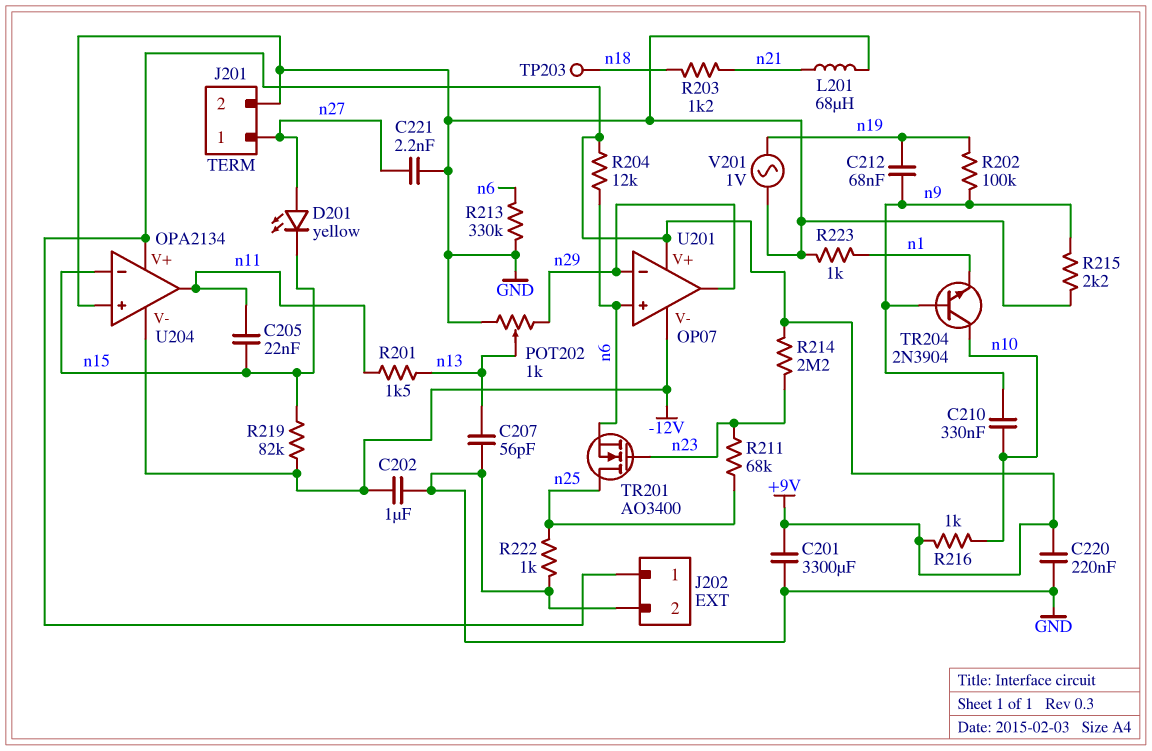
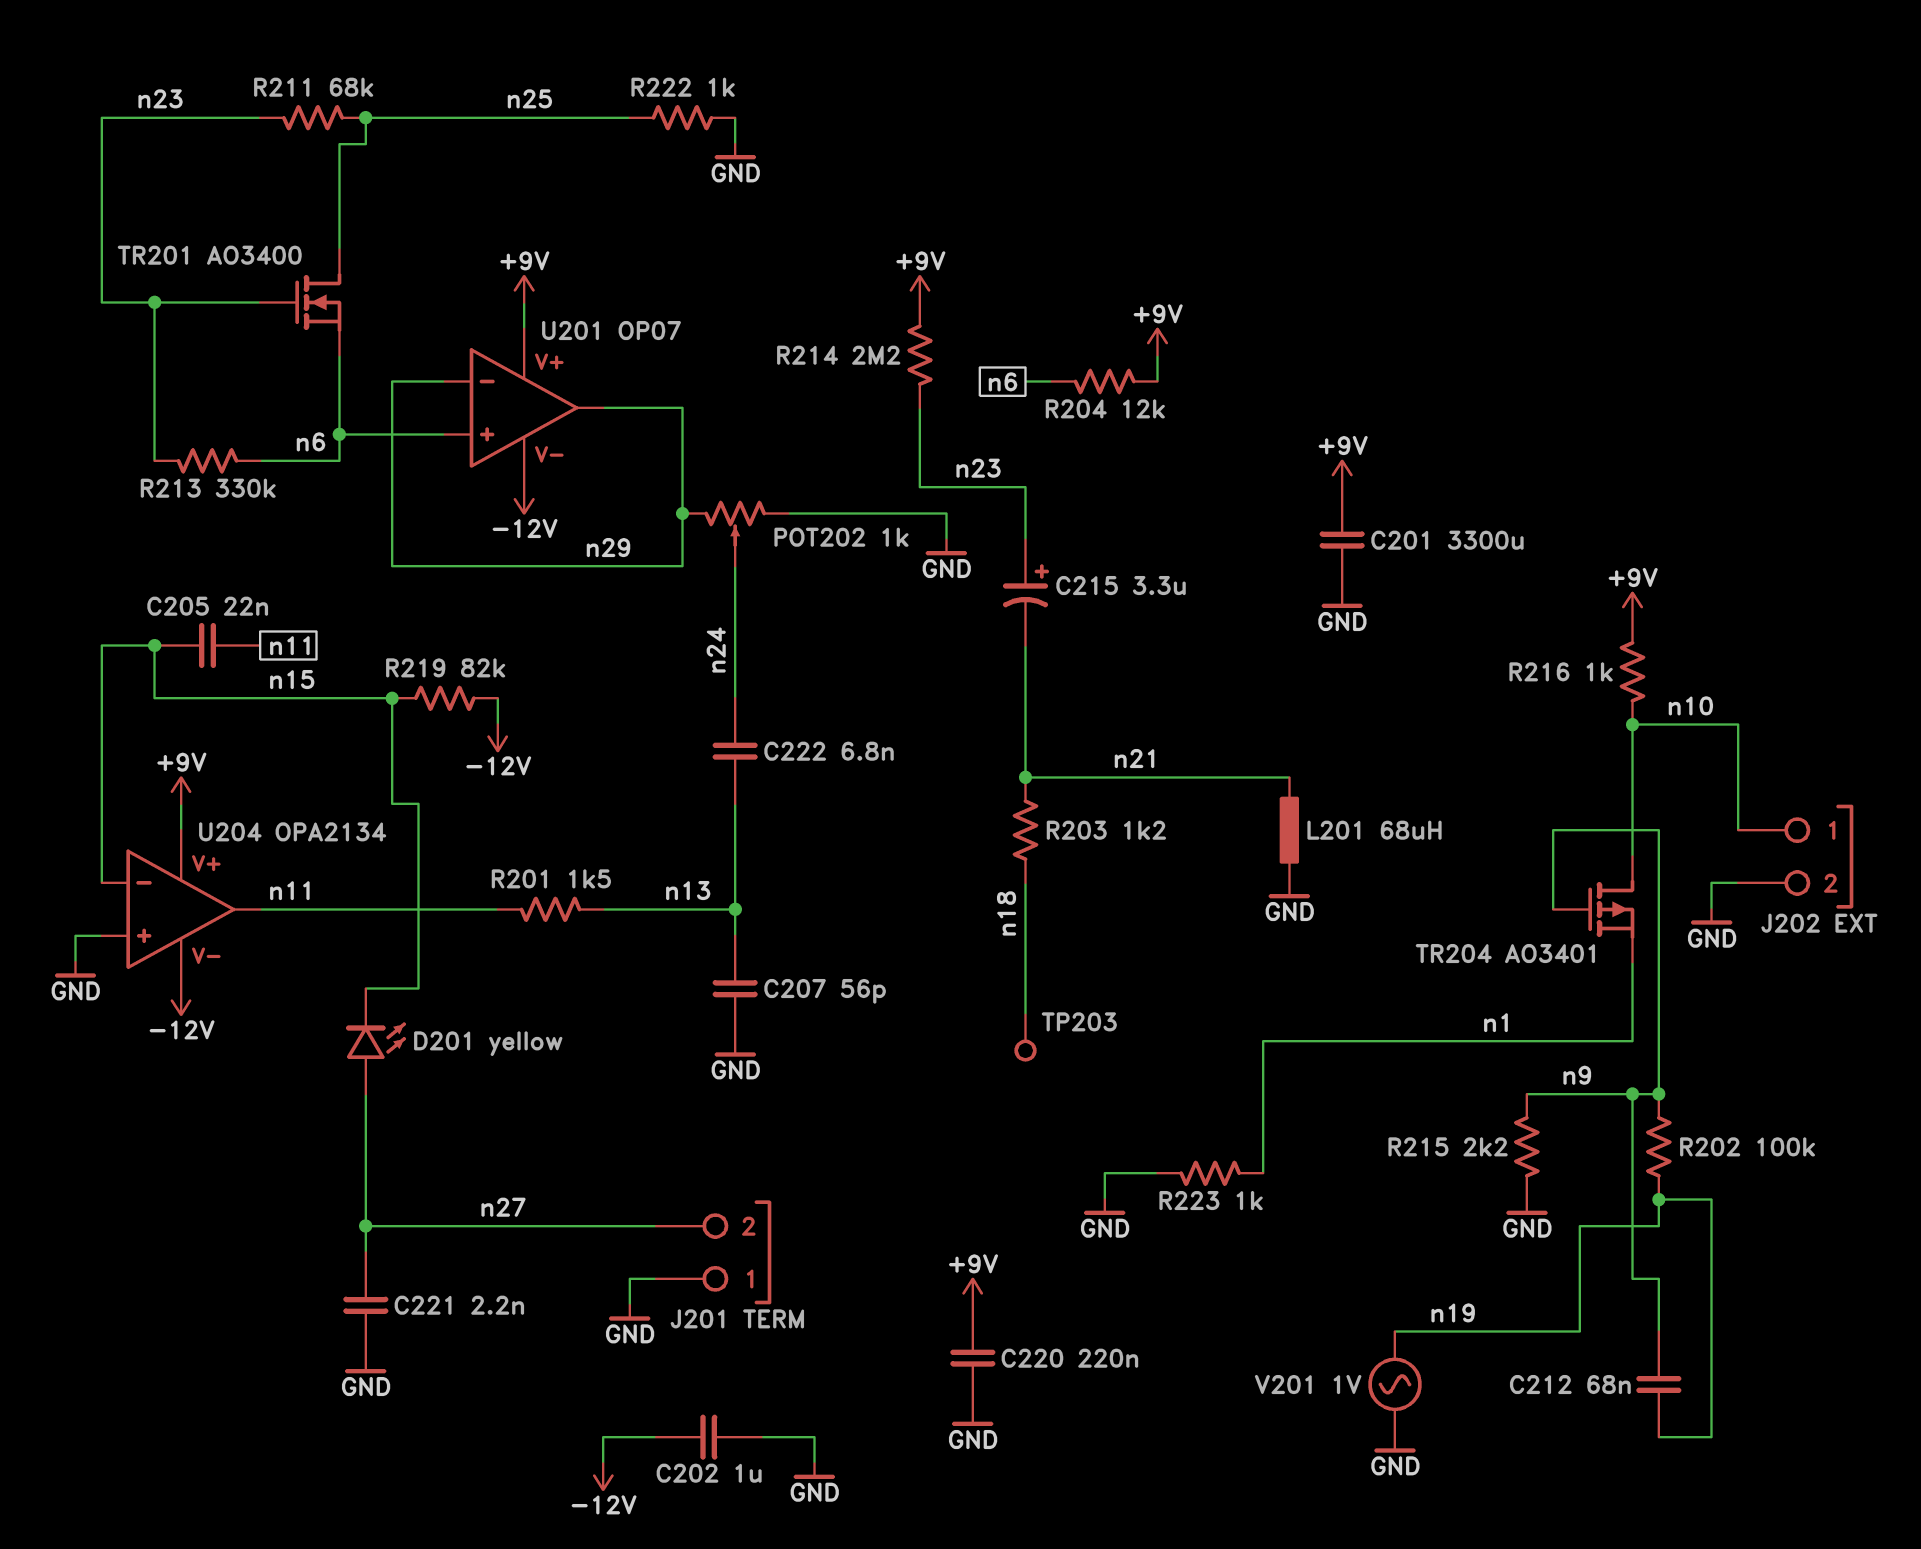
C210: 330nF (n9, n10) -> none
C215: none -> 3.3uF (plus n23, minus n21)
C222: none -> 6.8nF (n13, n24)
J201 pin 1: n27 -> GND
J201 pin 2: GND -> n27
J202 pin 1: +9V -> n10
POT202: 1k (GND, n29, wiper n13) -> 1k (GND, n29, wiper n24)
R213: 330k (GND, n6) -> 330k (n6, n23)
TR204: NPN 2N3904 (B n9, C n10, E n1) -> PMOS AO3401 (G n9, D n10, S n1)

